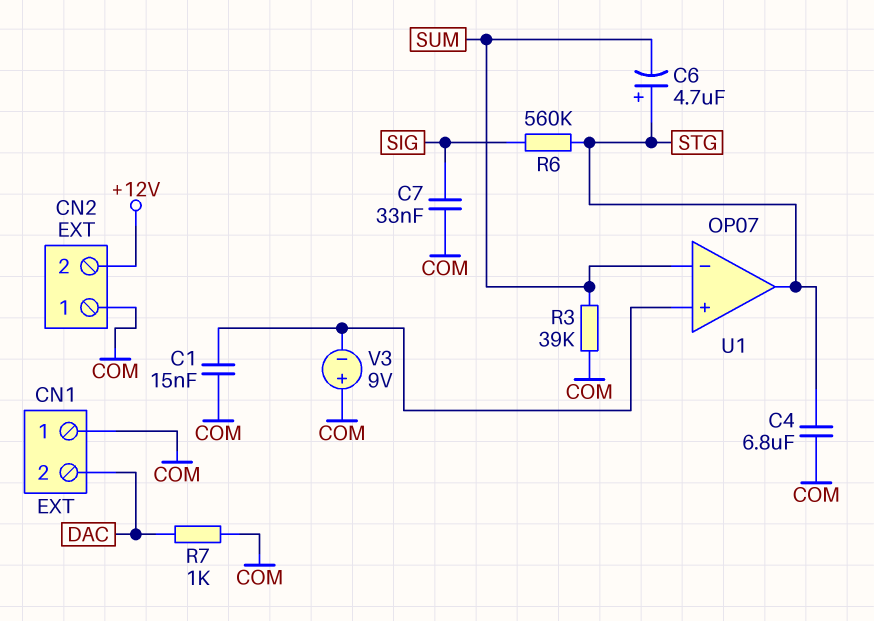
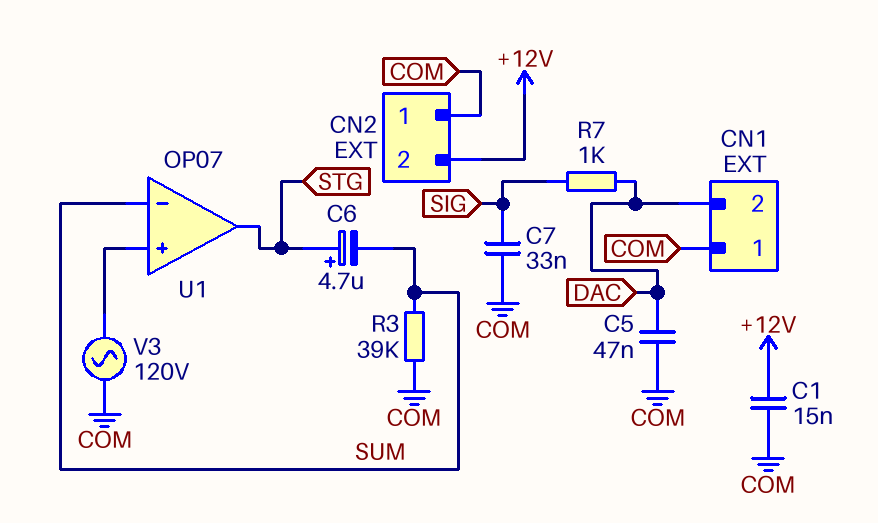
C1: 15nF (COM, U1/in+) -> 15nF (+12V, COM)
C4: 6.8uF (COM, STG) -> none
C5: none -> 47nF (COM, DAC)
R6: 560k (SIG, STG) -> none
R7: 1k (COM, DAC) -> 1k (DAC, SIG)
V3: 9V (plus COM, minus U1/in+) -> AC 120V (COM, U1/in+)

